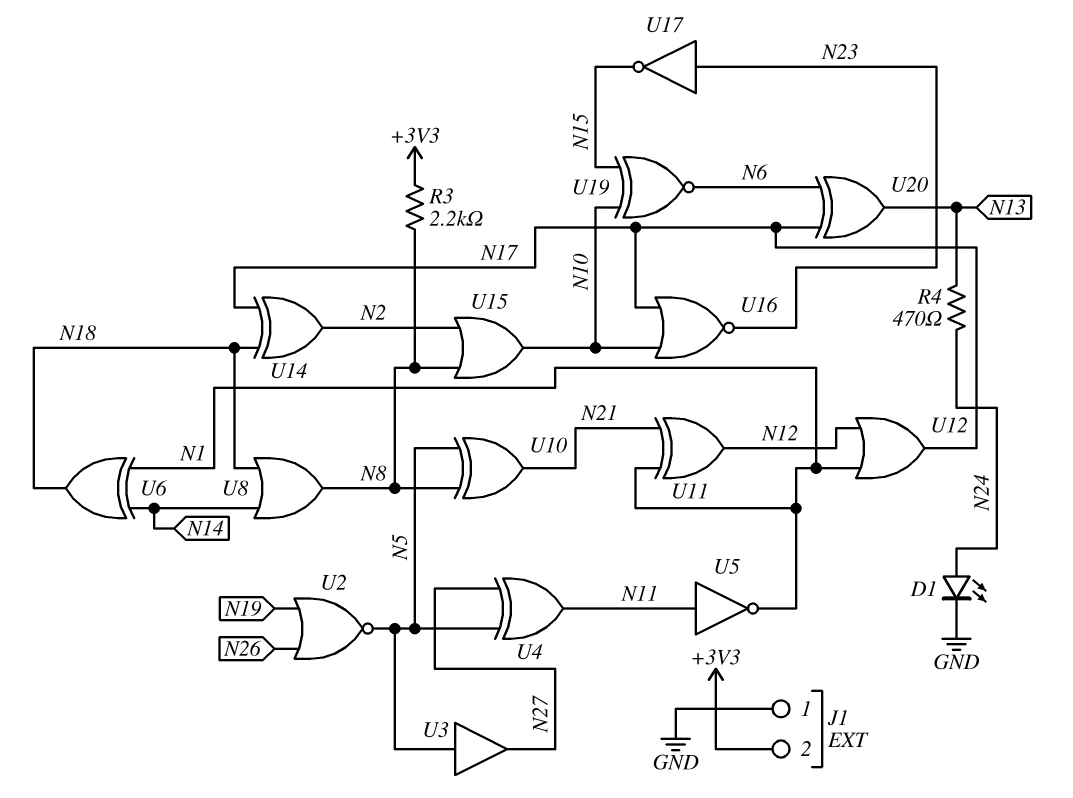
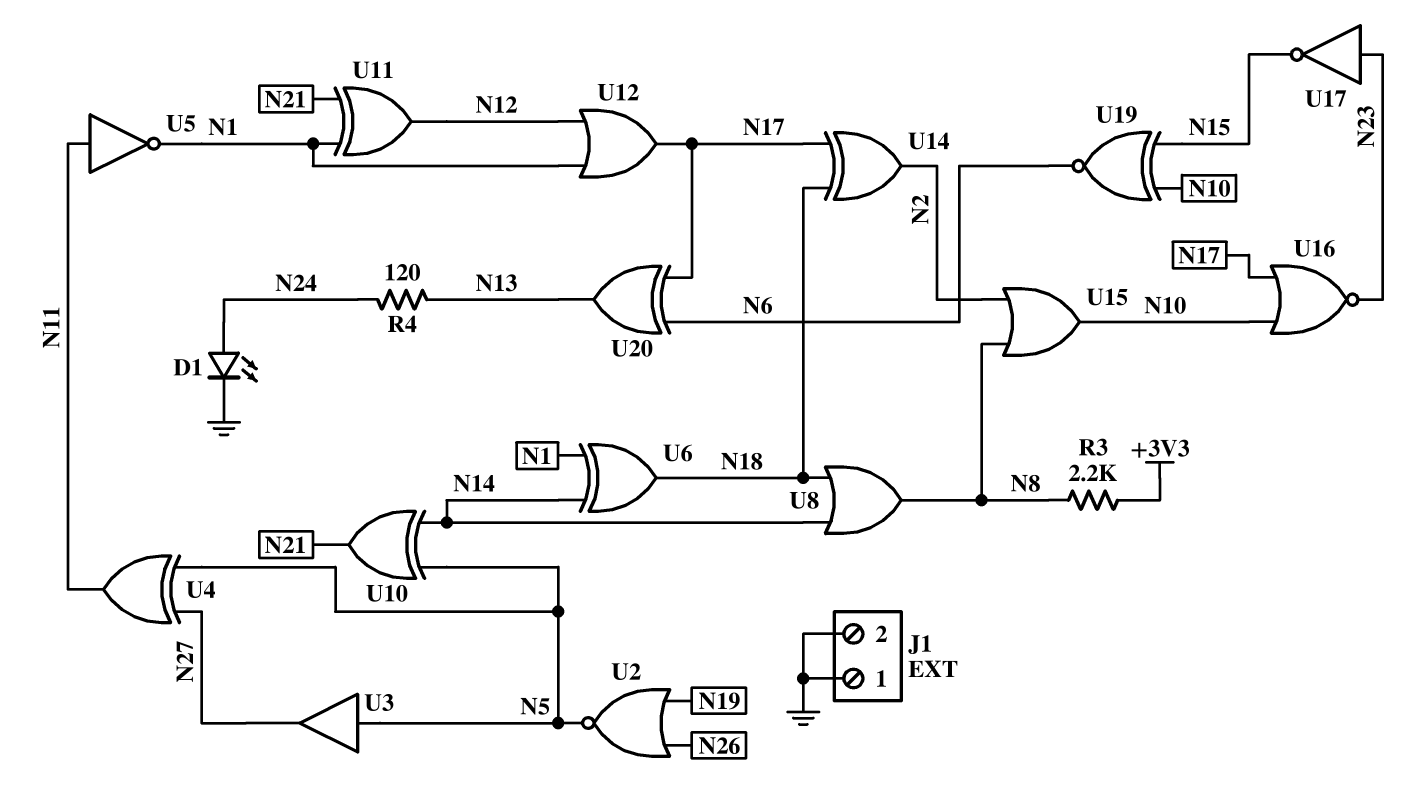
J1 pin 2: +3V3 -> GND
R4: 470 (N13, N24) -> 120 (N13, N24)
U10: XOR (in N5, in N8, out N21) -> XOR (in N5, in N14, out N21)

